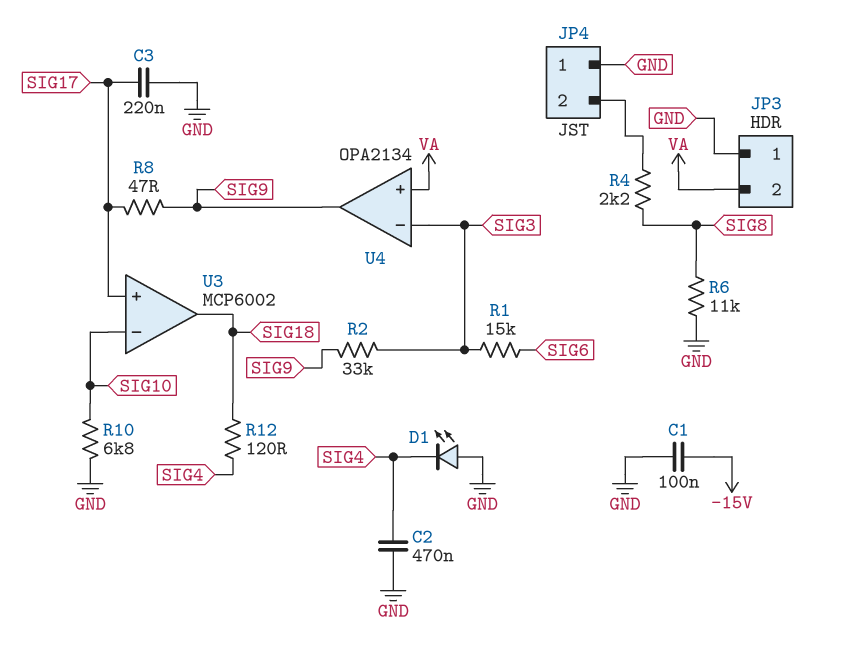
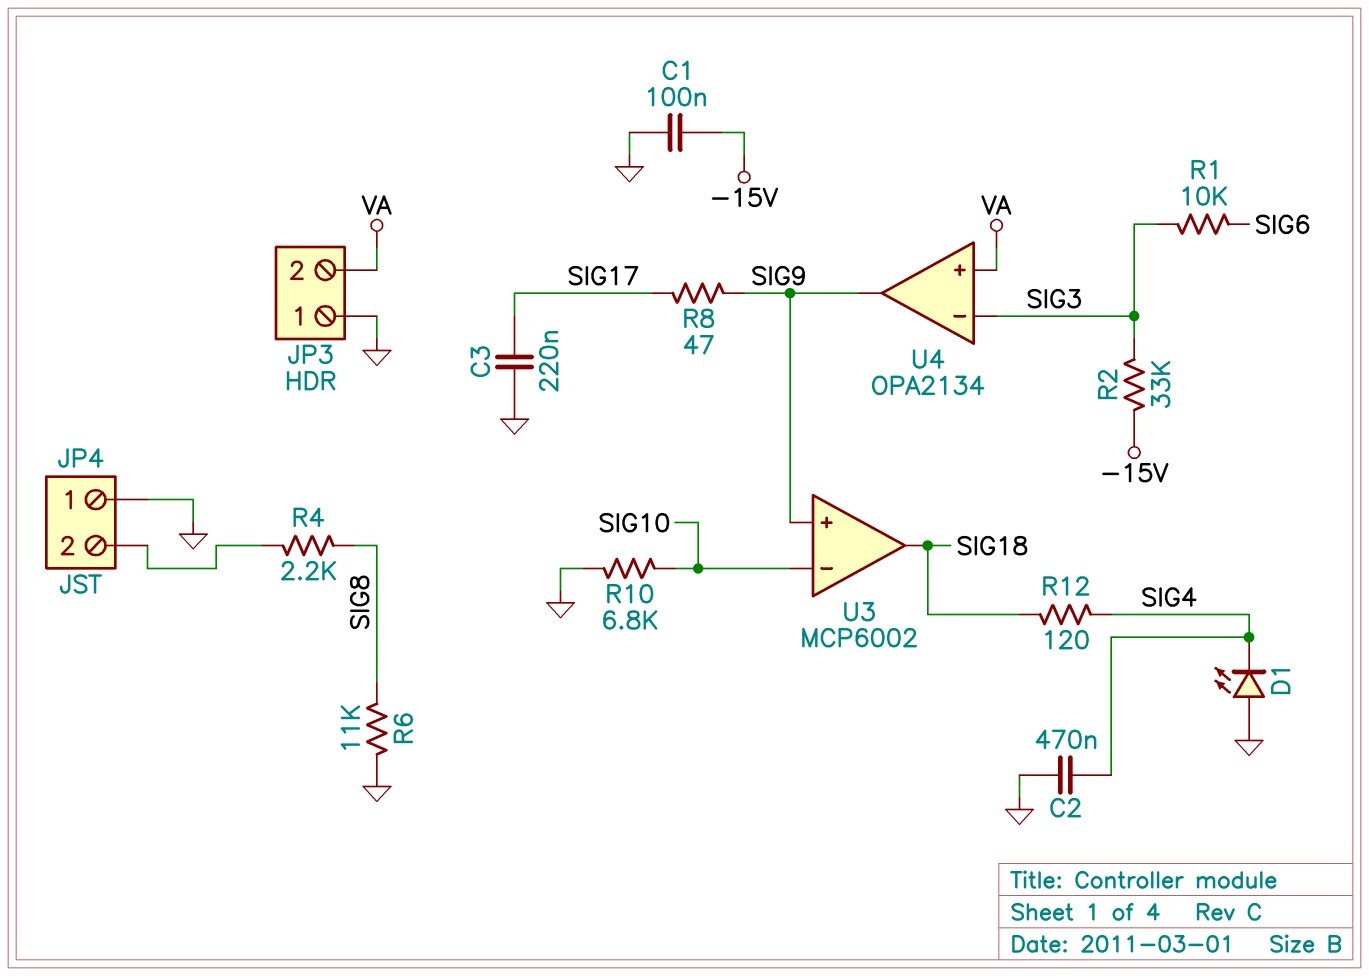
R1: 15k (SIG3, SIG6) -> 10k (SIG3, SIG6)
R2: 33k (SIG3, SIG9) -> 33k (-15V, SIG3)
U3 pin in+: SIG17 -> SIG9

